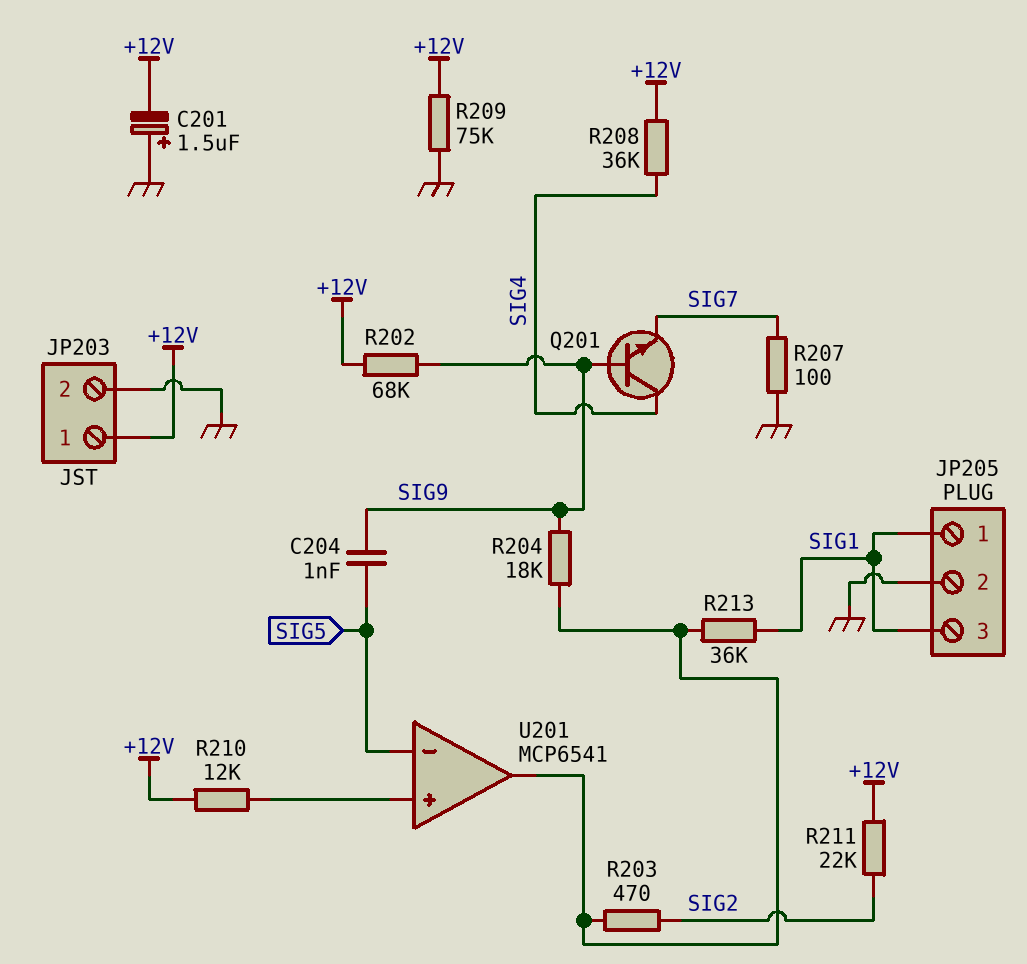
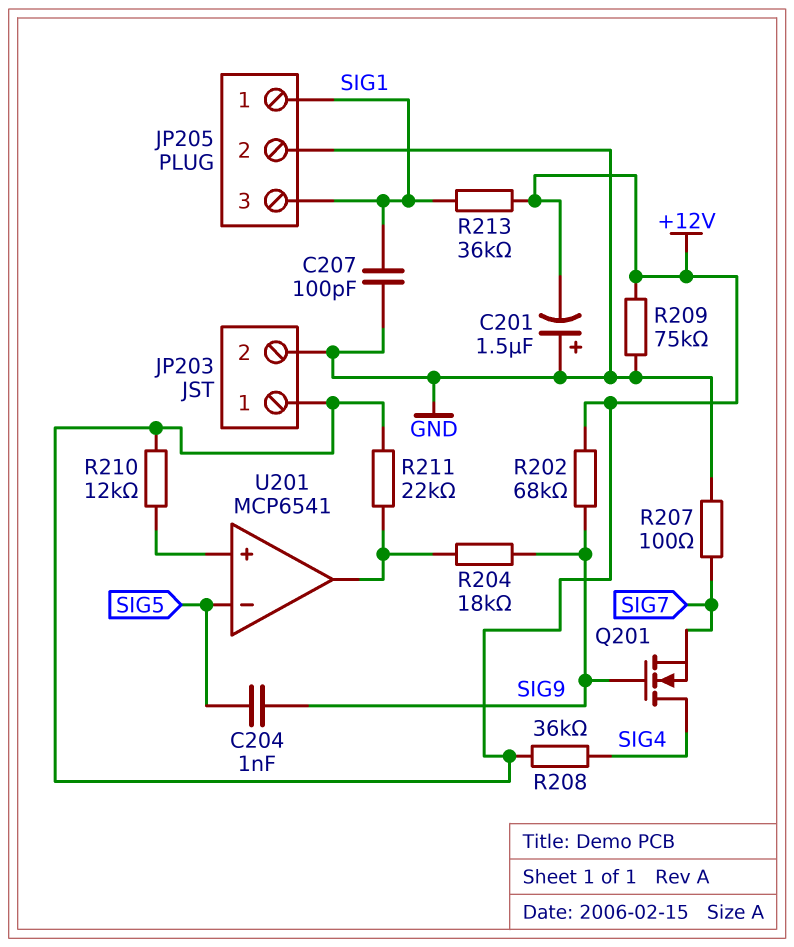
C207: none -> 100pF (GND, SIG1)
Q201: NPN (B SIG9, C SIG4, E SIG7) -> NMOS (G SIG9, D SIG4, S SIG7)
R203: 470 (SIG2, U201/out) -> none
R211: 22k (+12V, SIG2) -> 22k (+12V, U201/out)
R213: 36k (SIG1, U201/out) -> 36k (+12V, SIG1)

